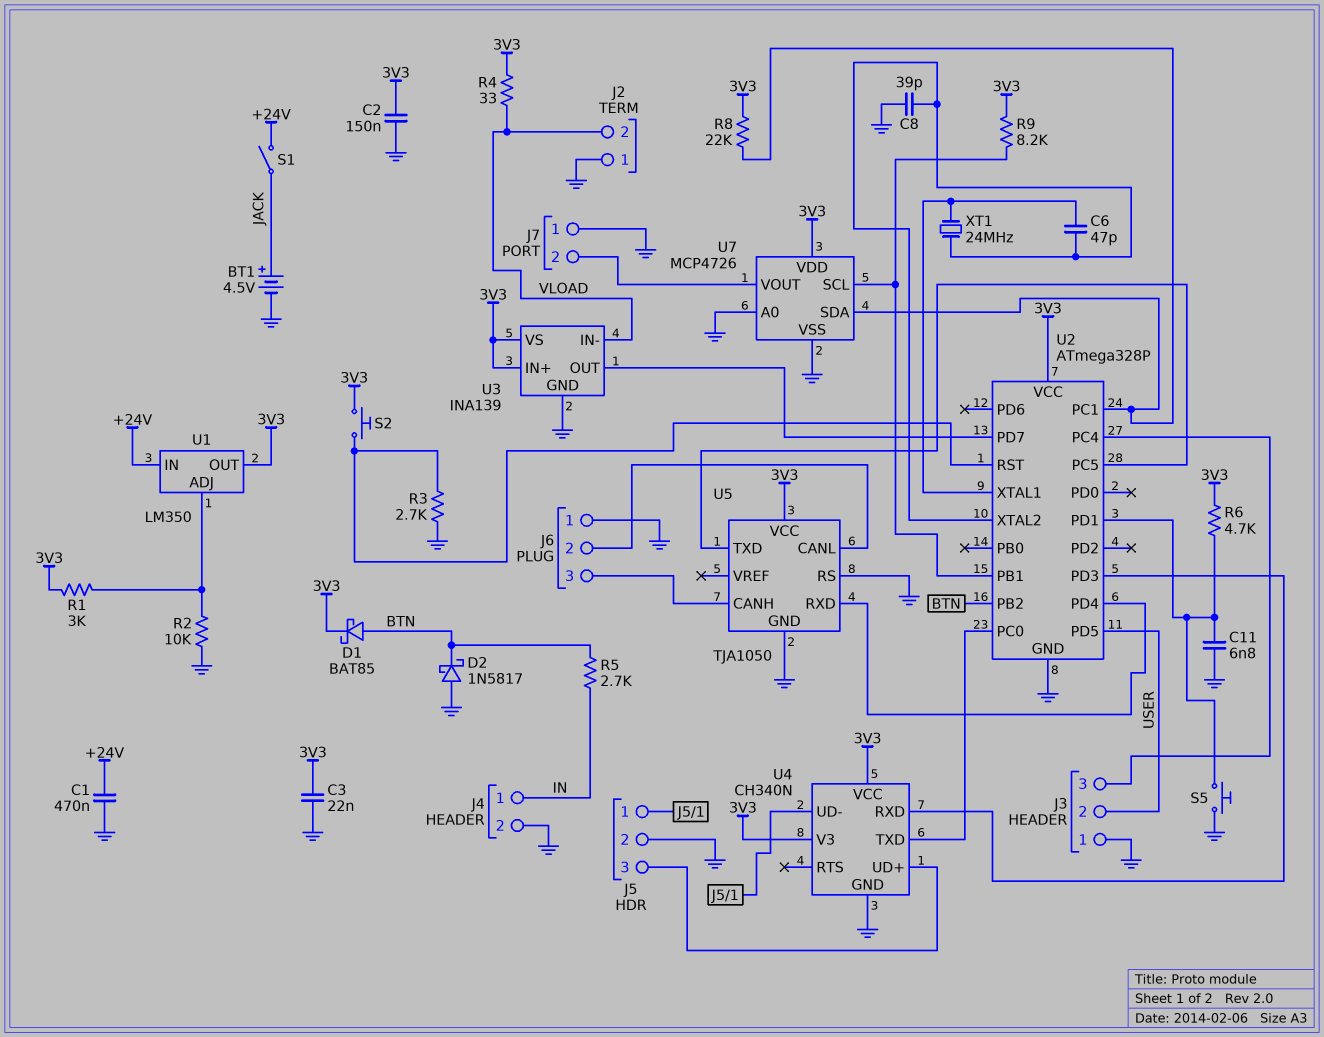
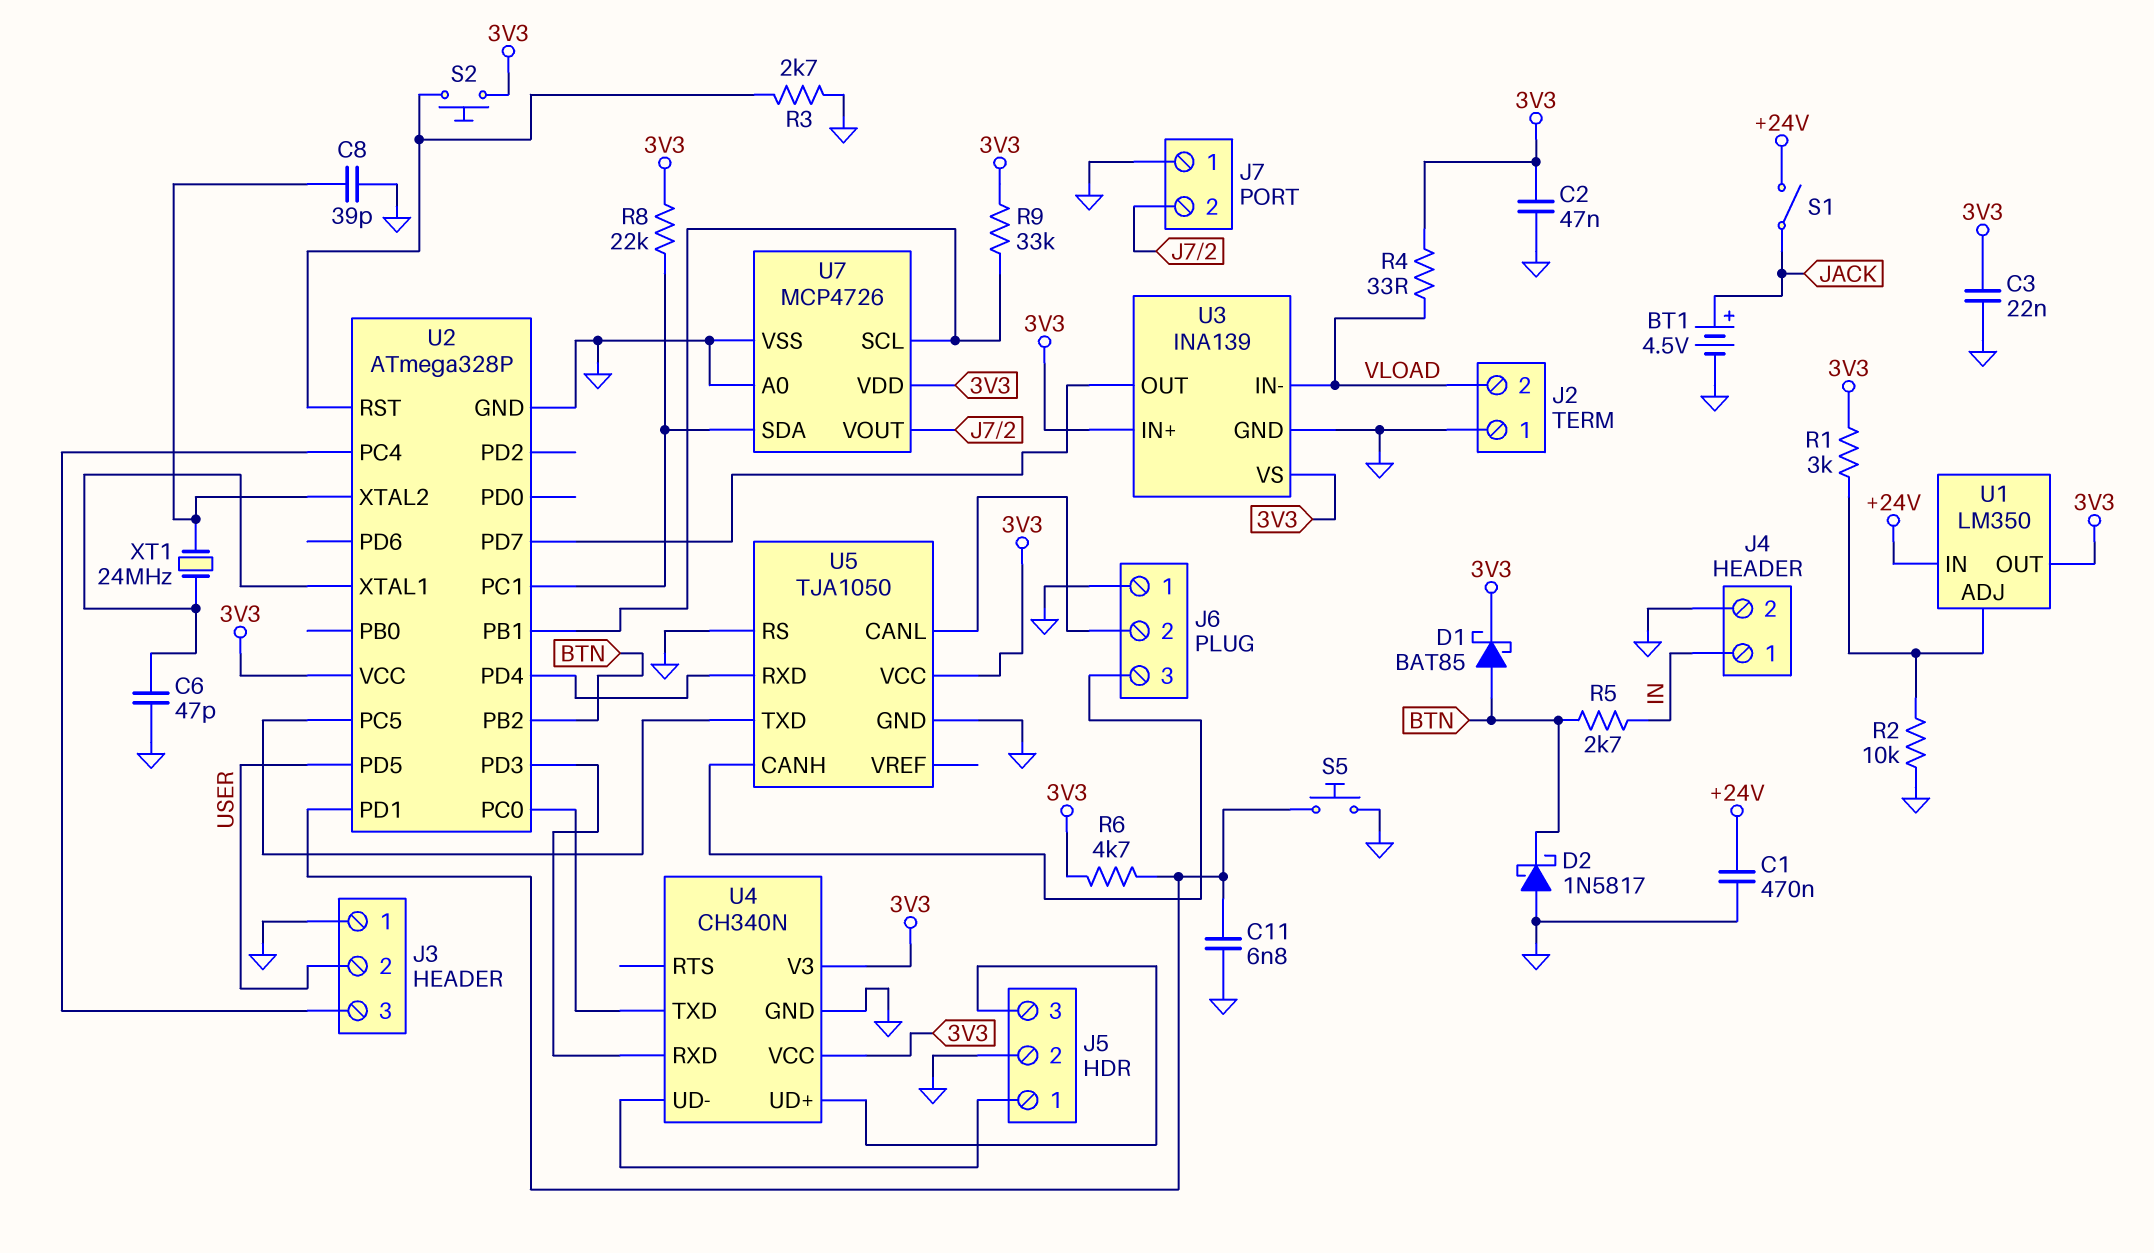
C2: 150nF (3V3, GND) -> 47nF (3V3, GND)
C6: 47pF (U2/XTAL1, U2/XTAL2) -> 47pF (GND, U2/XTAL1)
R9: 8.2k (3V3, U2/PB1) -> 33k (3V3, U2/PB1)

